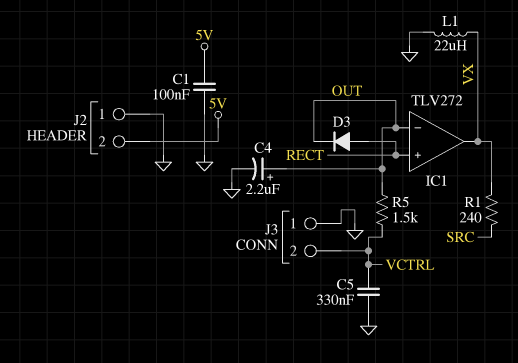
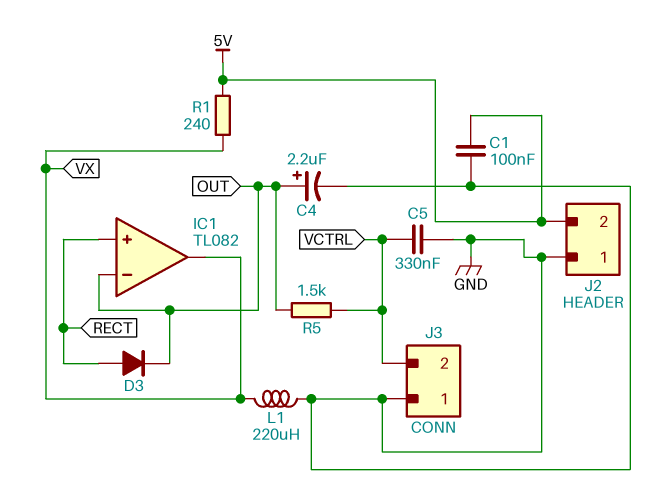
IC1: TLV272 -> TL082
L1: 22uH (GND, VX) -> 220uH (GND, VX)
R1: 240 (SRC, VX) -> 240 (5V, VX)

